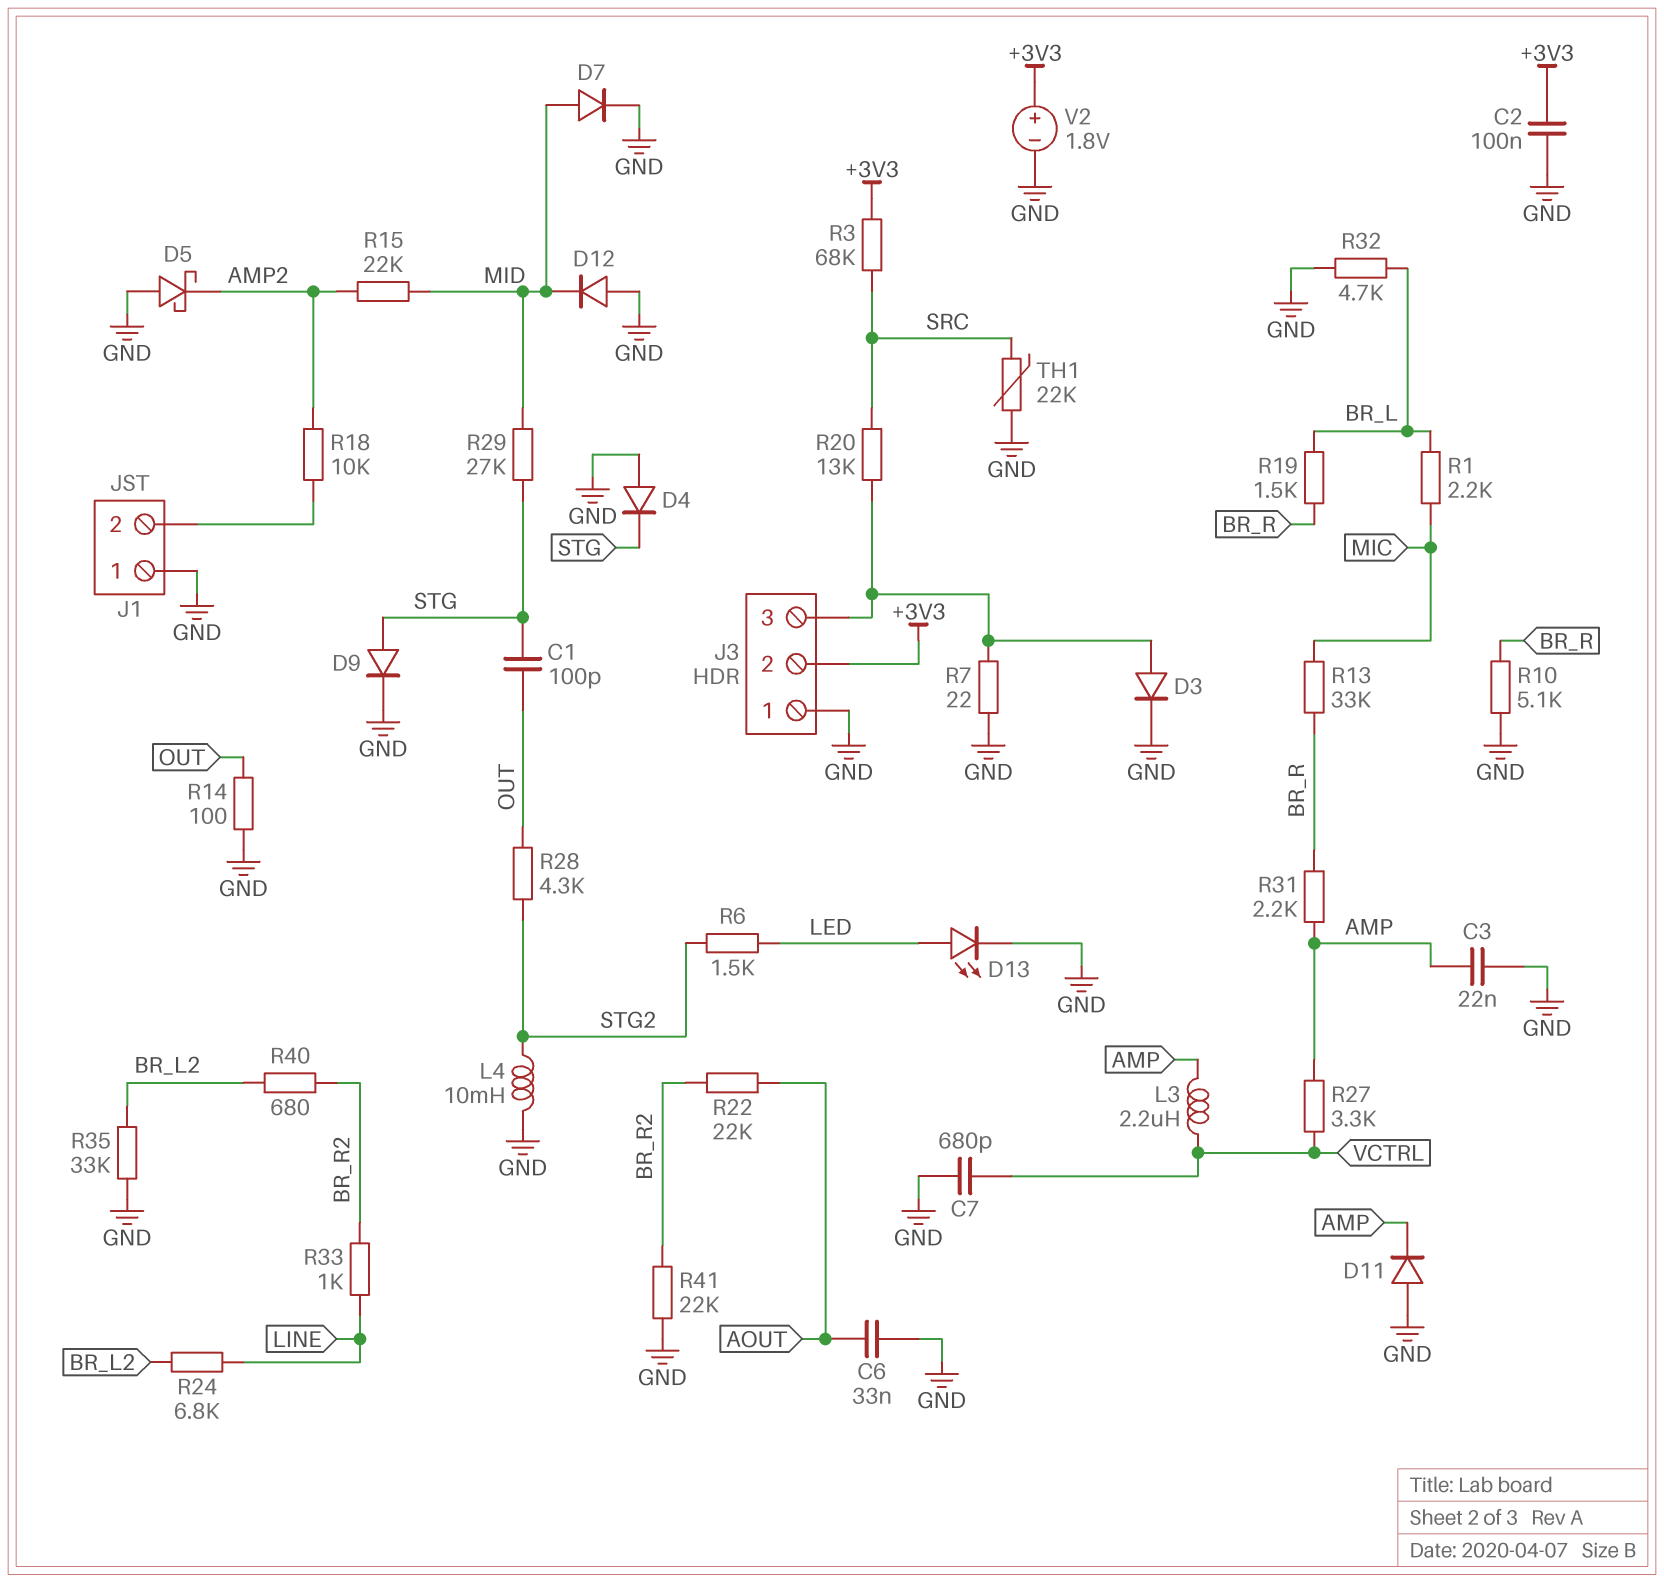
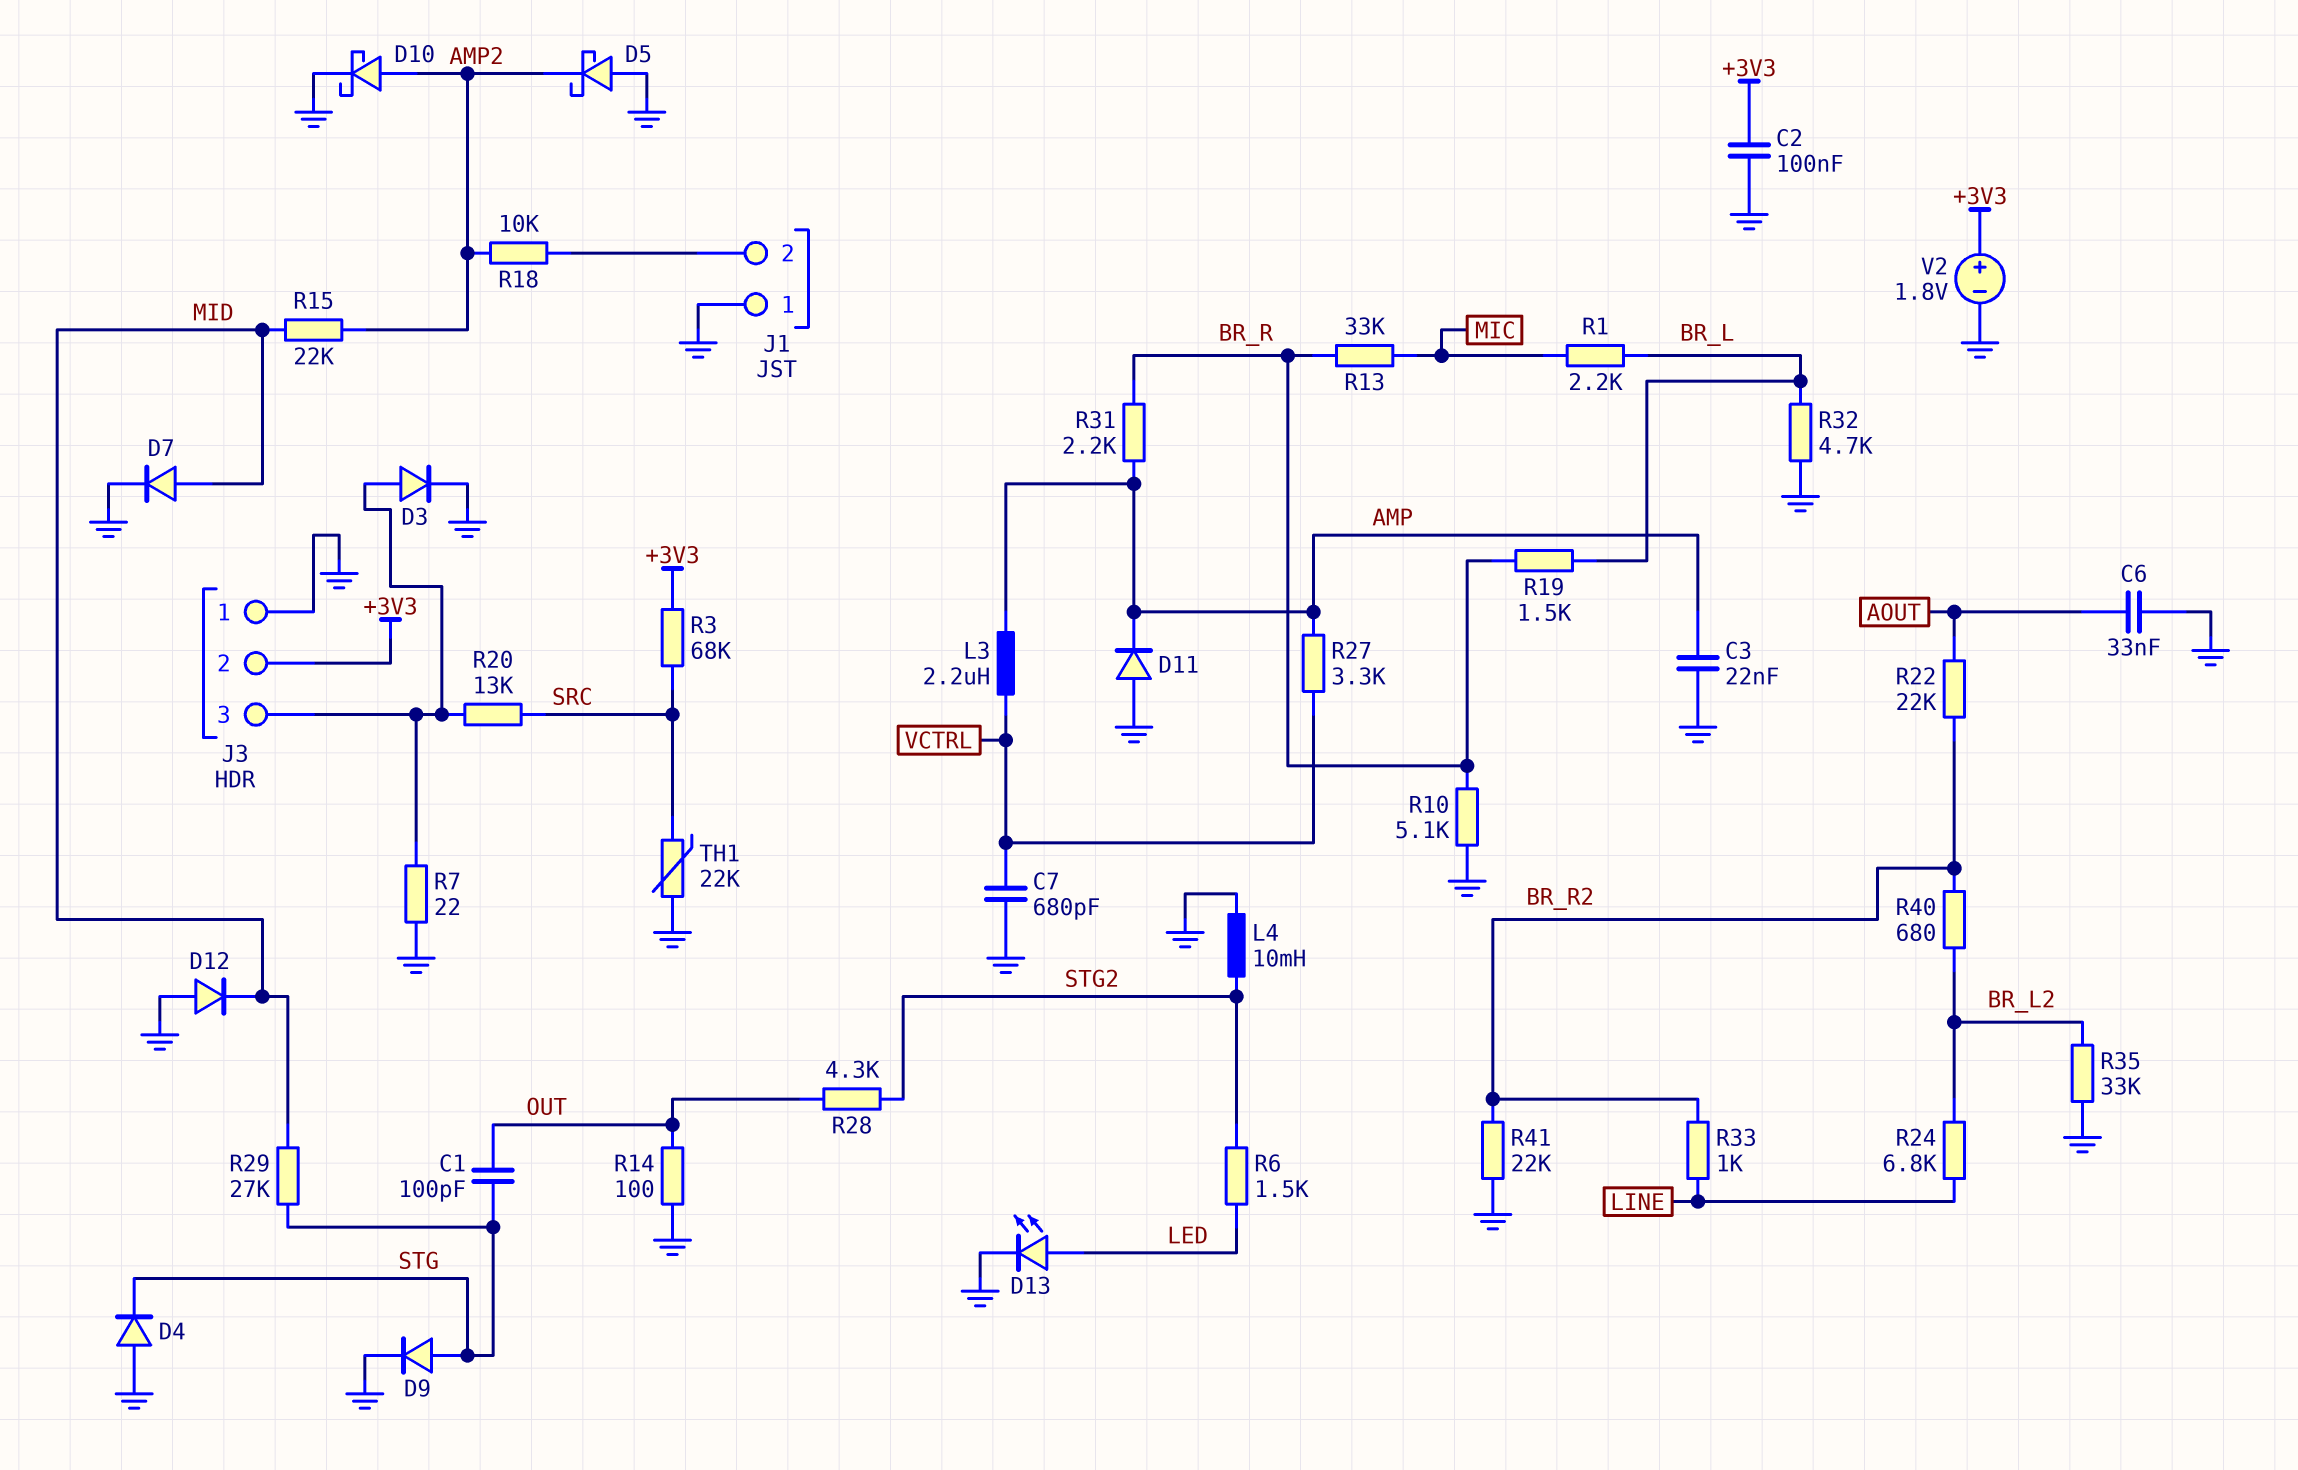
D10: none -> schottky (A AMP2, K GND)

